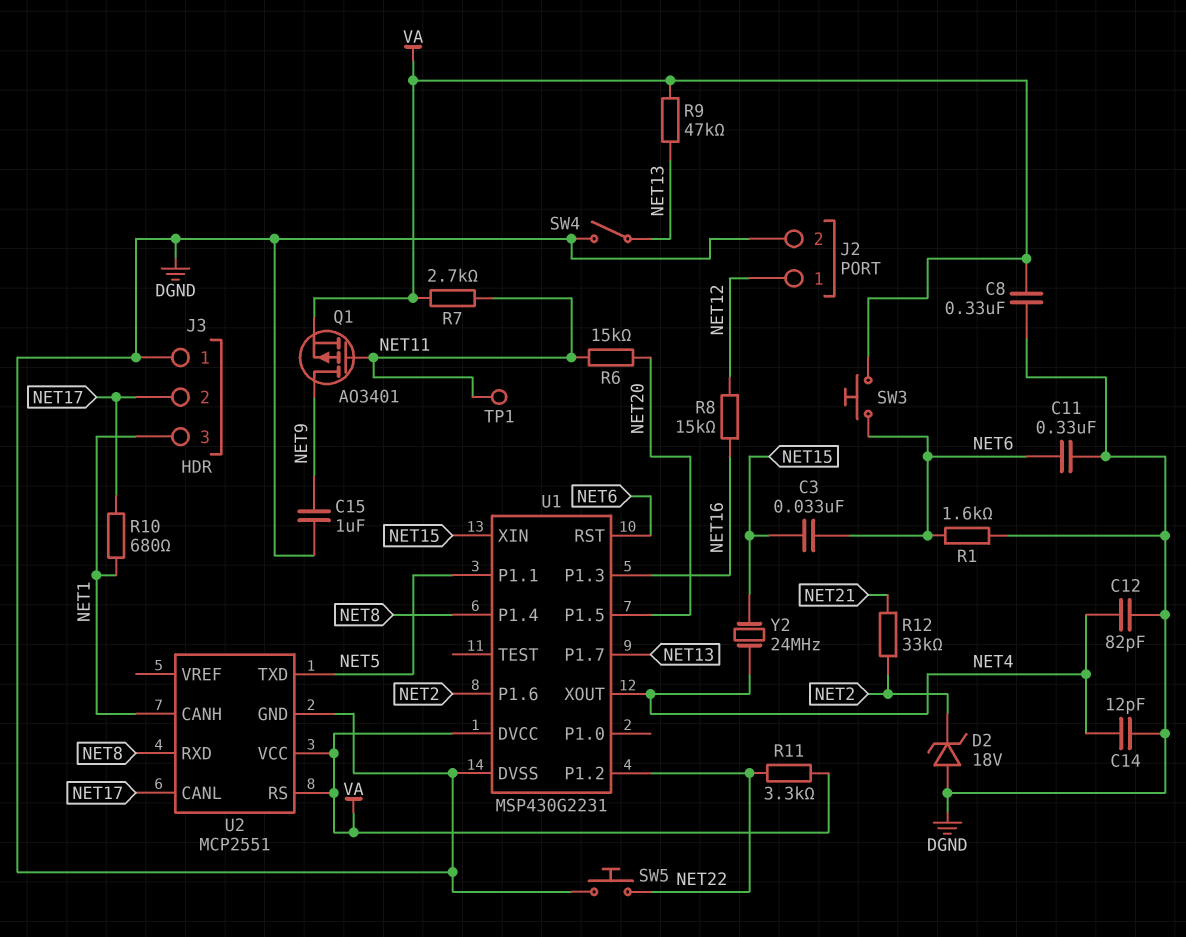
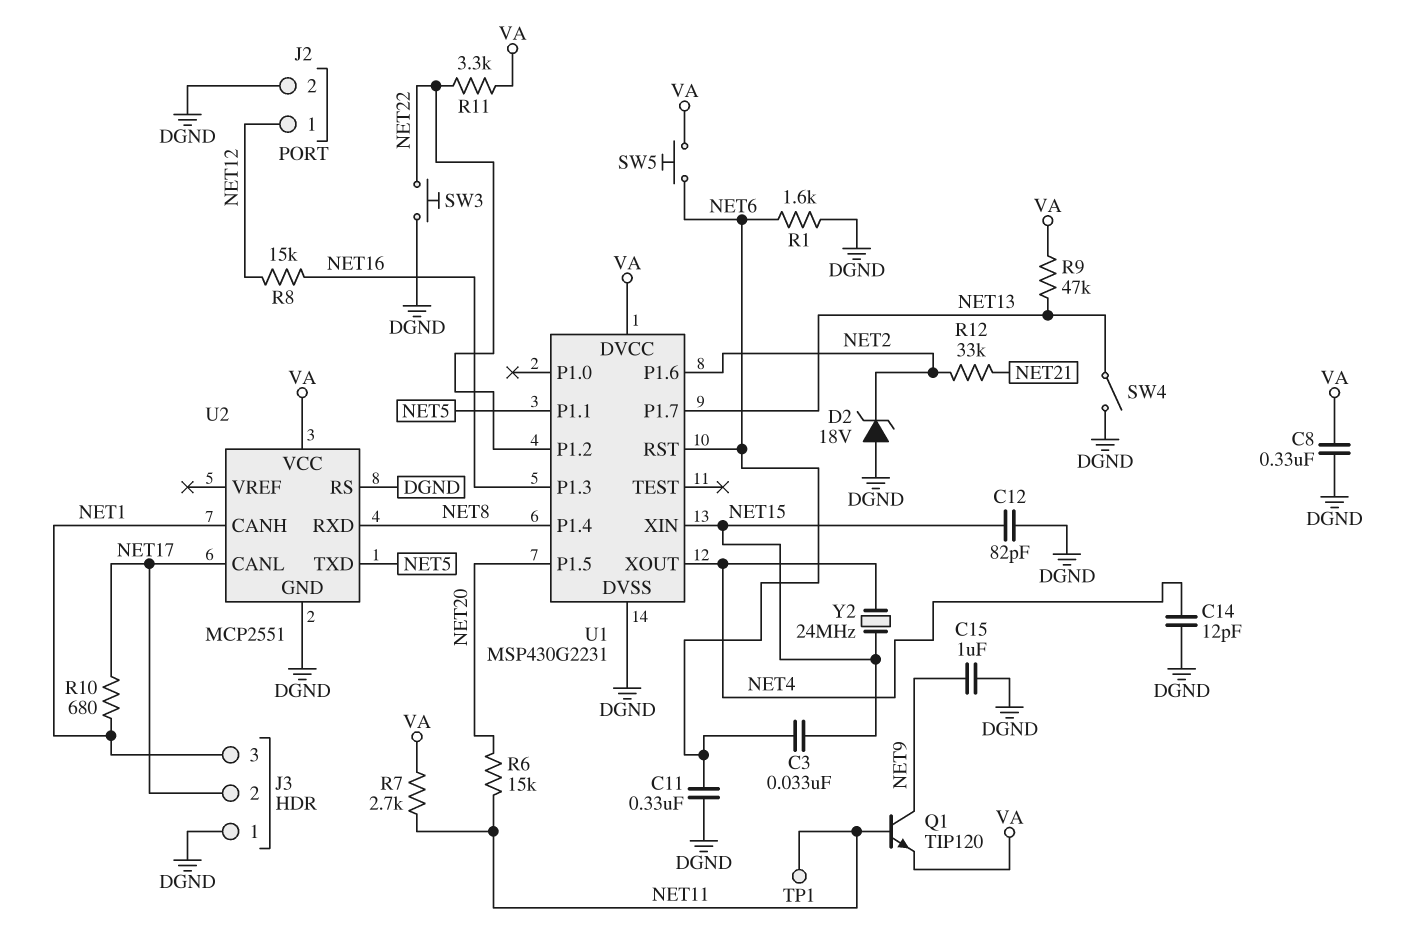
C12: 82pF (DGND, NET4) -> 82pF (DGND, NET15)
Q1: PMOS AO3401 (G NET11, D NET9, S VA) -> NPN TIP120 (B NET11, C NET9, E VA)
SW3: button (NET6, VA) -> button (DGND, NET22)
SW5: button (DGND, NET22) -> button (NET6, VA)
U2 pin RS: VA -> DGND

